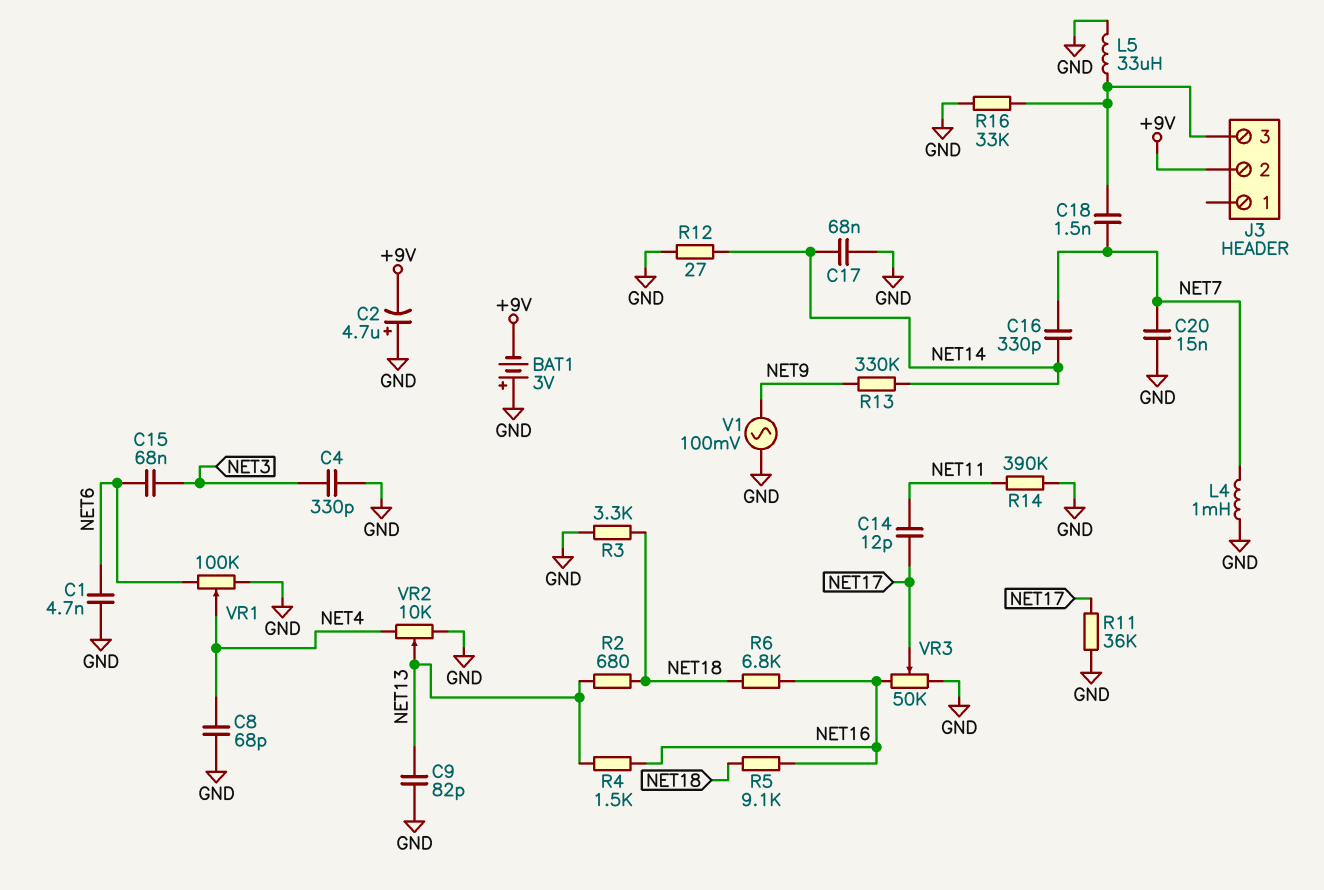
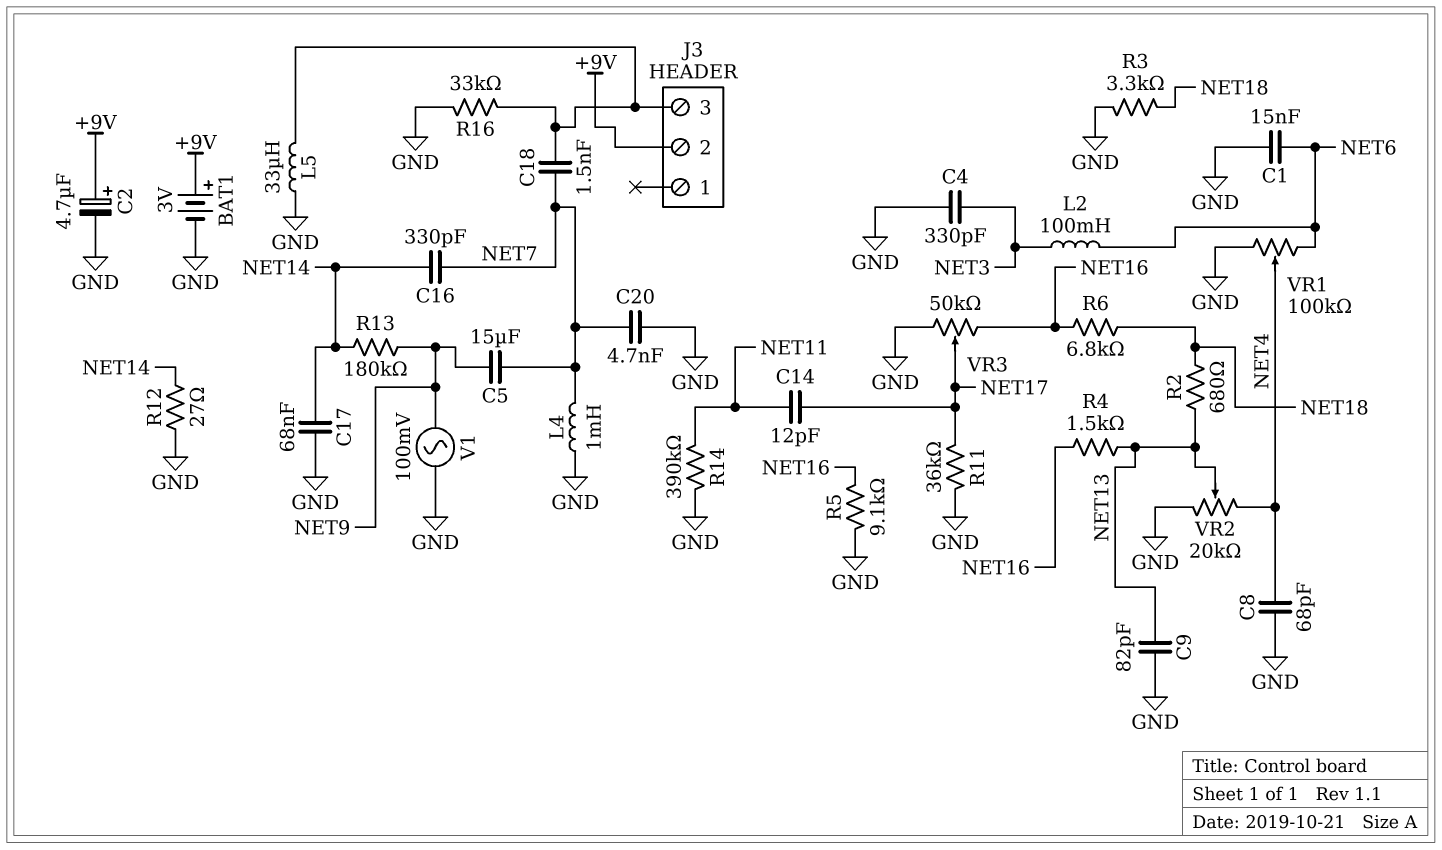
BAT1: 3V (plus GND, minus +9V) -> 3V (plus +9V, minus GND)
C1: 4.7nF (GND, NET6) -> 15nF (GND, NET6)
C2: 4.7uF (plus GND, minus +9V) -> 4.7uF (plus +9V, minus GND)
C5: none -> 15uF (NET7, NET9)
C15: 68nF (NET3, NET6) -> none
C20: 15nF (GND, NET7) -> 4.7nF (GND, NET7)
L2: none -> 100mH (NET3, NET6)
R5: 9.1k (NET16, NET18) -> 9.1k (GND, NET16)
R13: 330k (NET9, NET14) -> 180k (NET9, NET14)
VR2: 10k (GND, NET4, wiper NET13) -> 20k (GND, NET4, wiper NET13)

